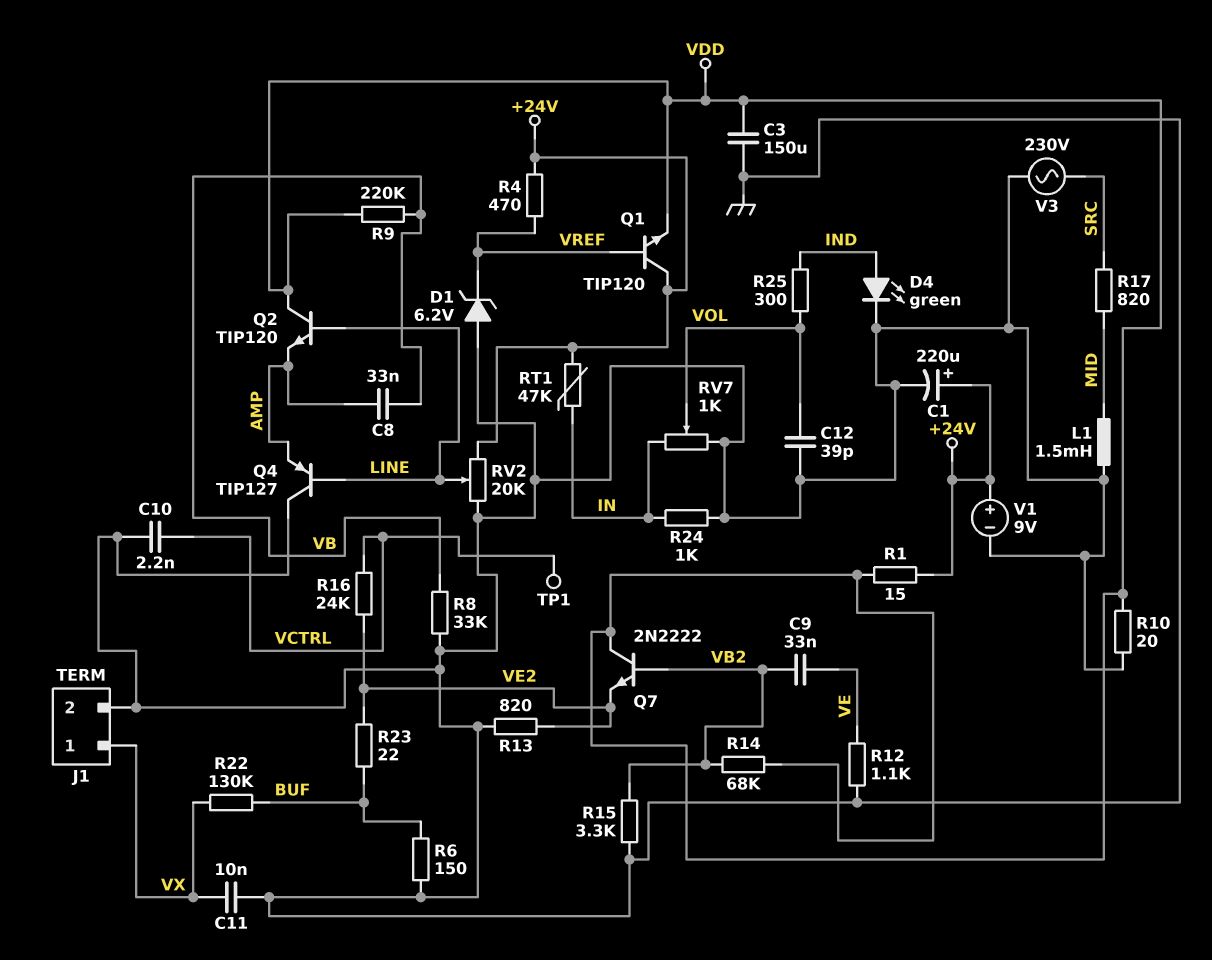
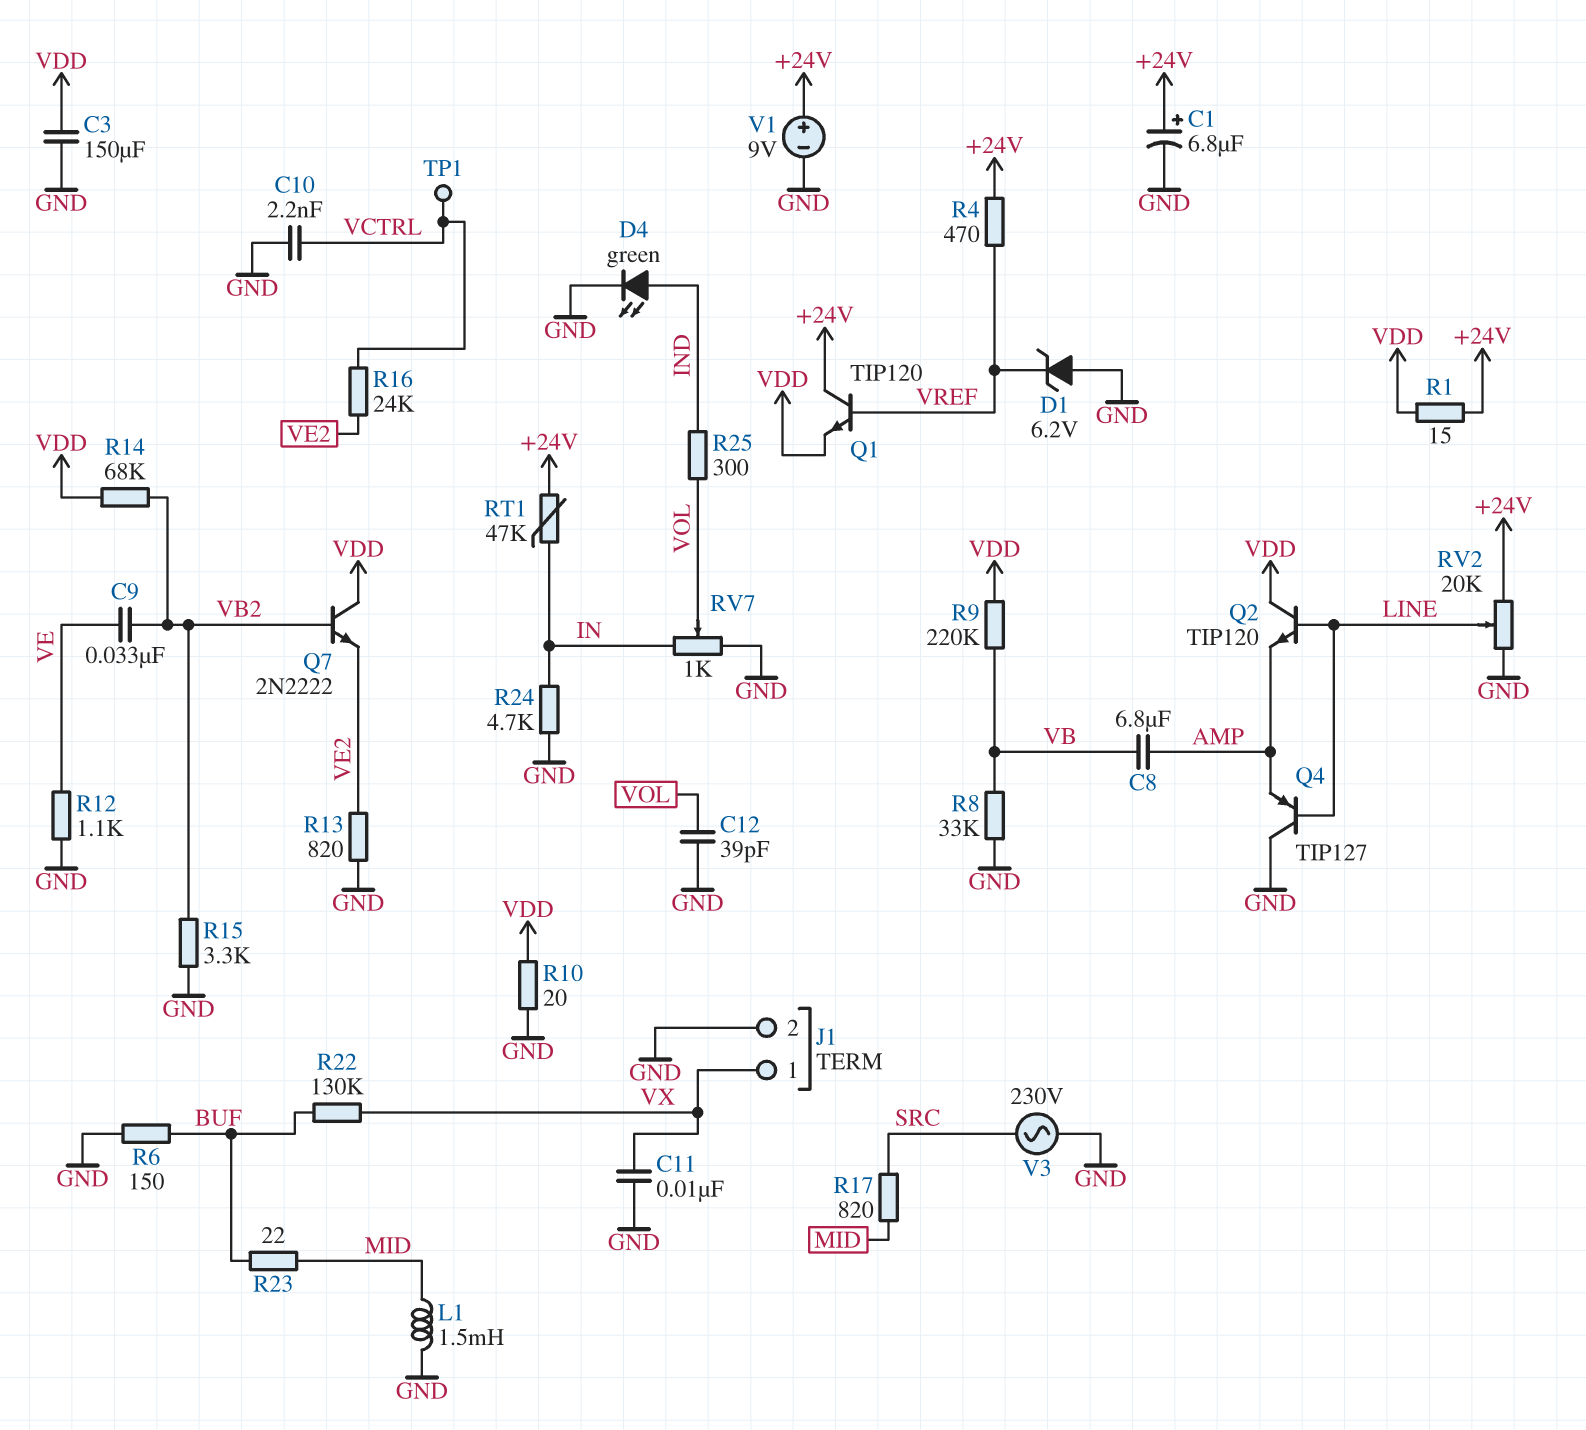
C1: 220uF (plus +24V, minus GND) -> 6.8uF (plus +24V, minus GND)
C8: 33nF (AMP, VB) -> 6.8uF (AMP, VB)
R23: 22 (BUF, VE2) -> 22 (BUF, MID)
R24: 1k (GND, IN) -> 4.7k (GND, IN)

